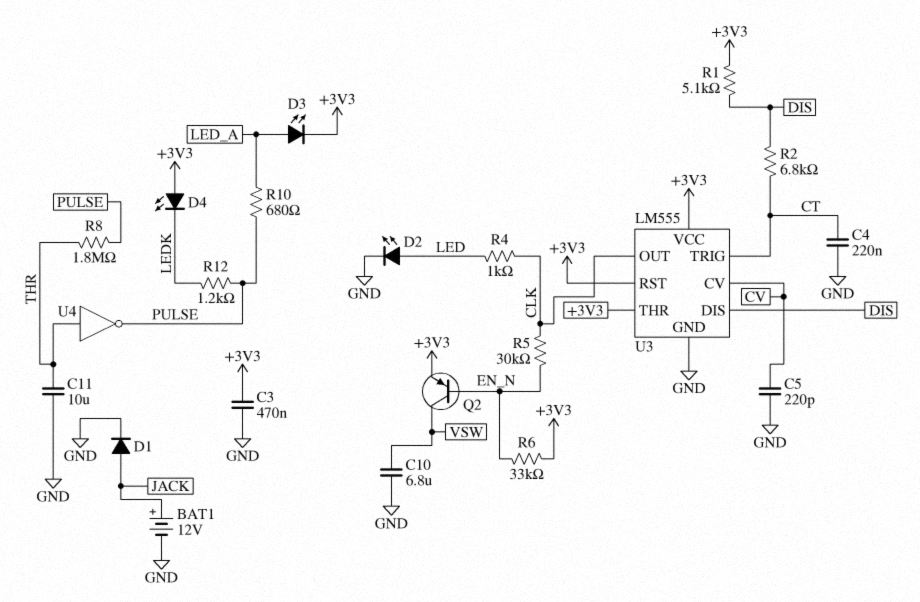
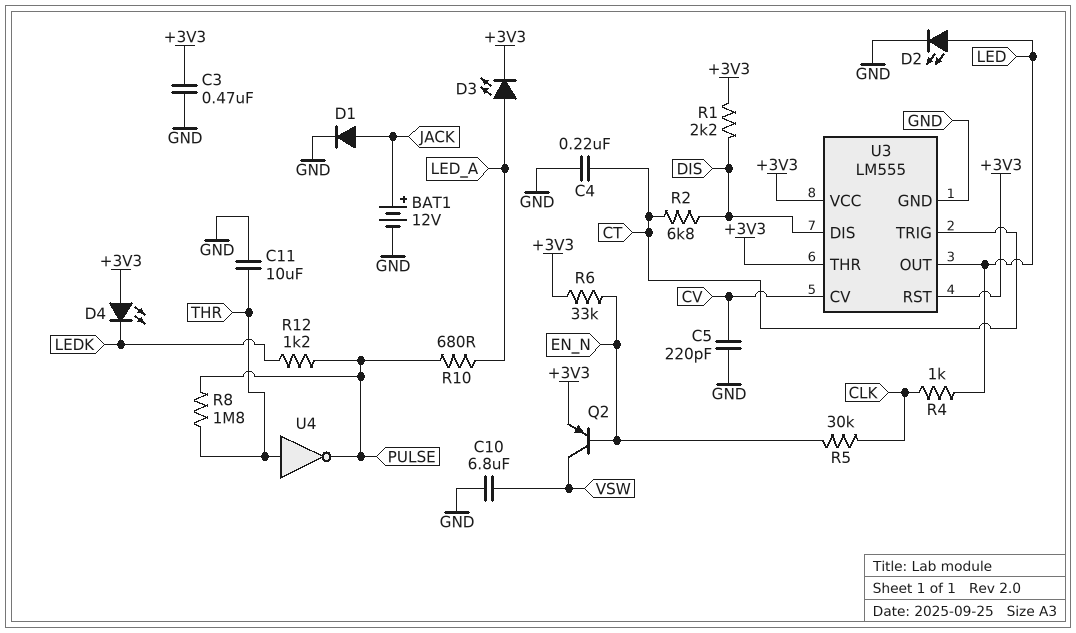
R1: 5.1k (+3V3, DIS) -> 2.2k (+3V3, DIS)
U3 pin OUT: CLK -> LED

